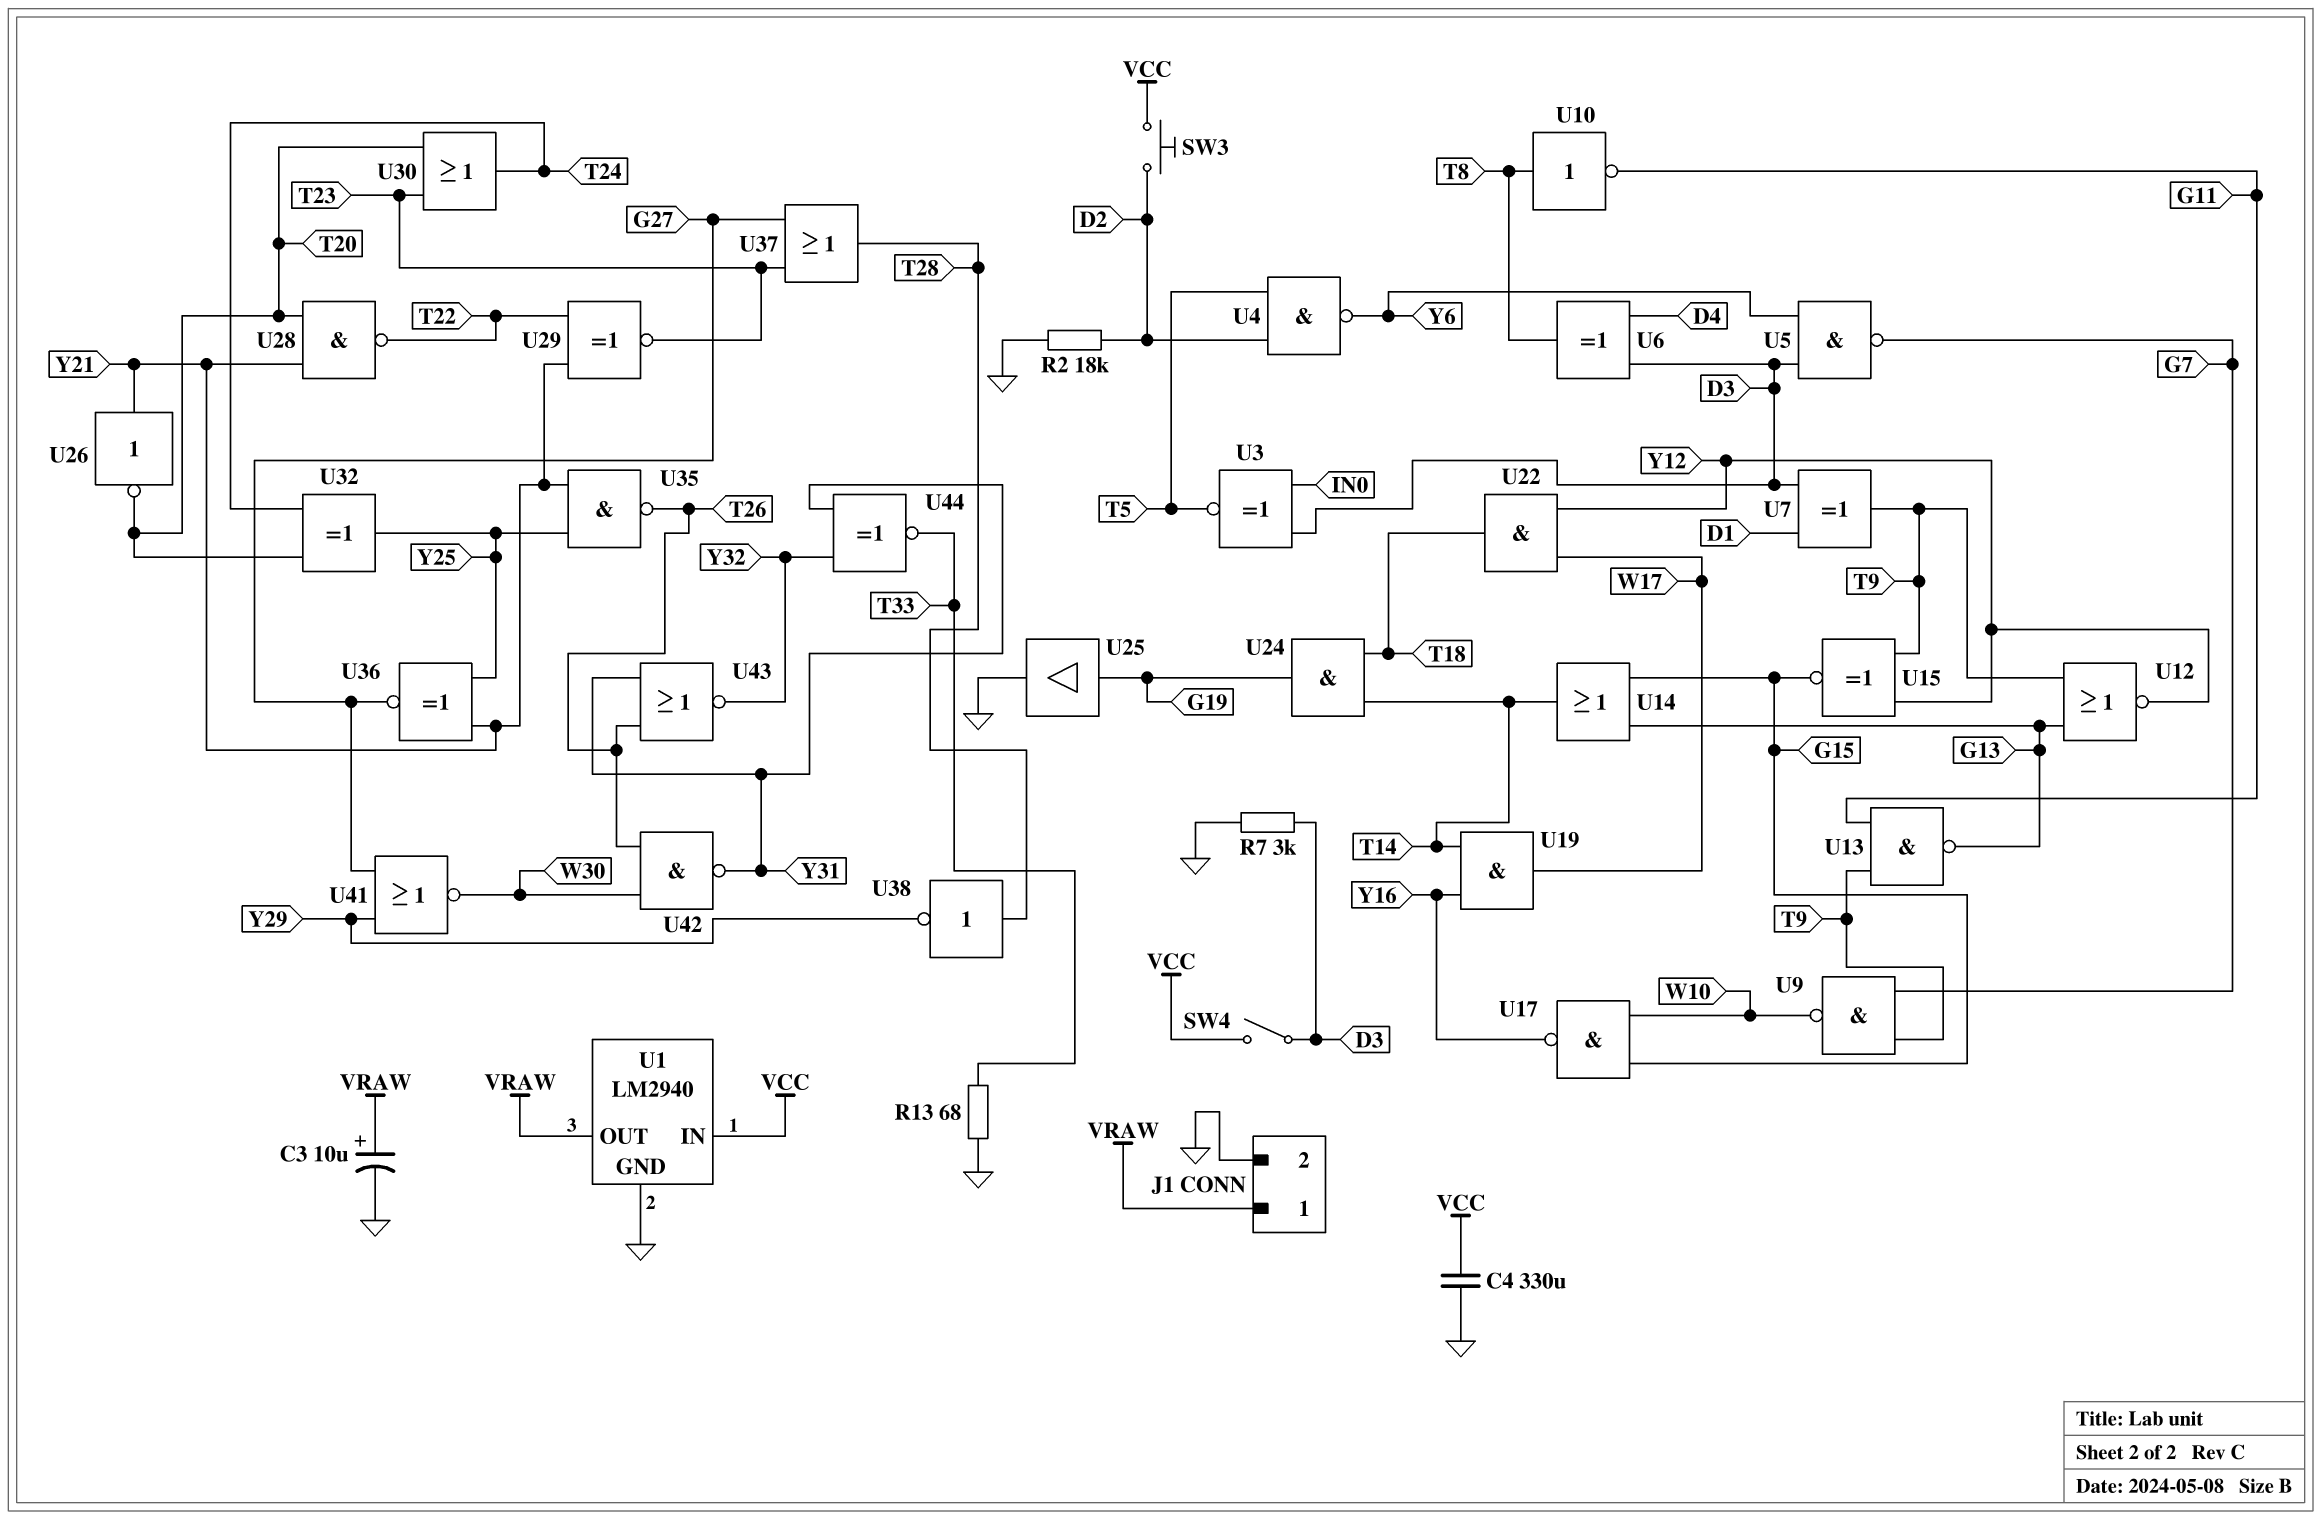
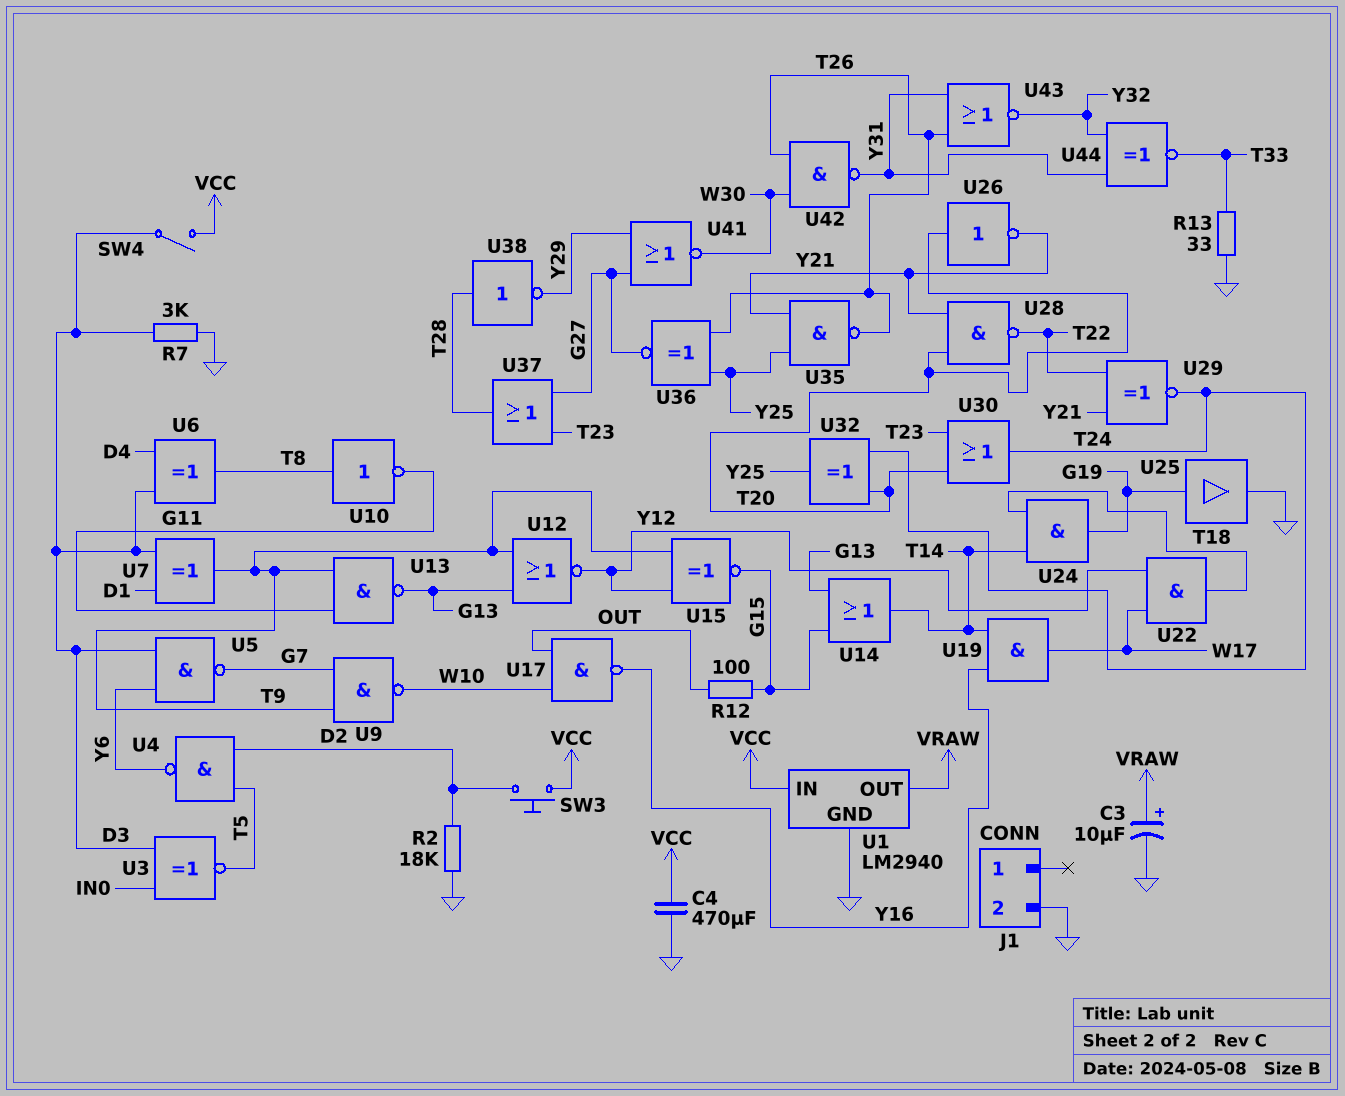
C4: 330uF (GND, VCC) -> 470uF (GND, VCC)
J1 pin 1: VRAW -> none
R12: none -> 100 (G15, OUT)
R13: 68 (GND, T33) -> 33 (GND, T33)
U17: NAND (in G15, in W10, out Y16) -> NAND (in OUT, in W10, out Y16)
U26: NOT (in Y21, out T20) -> NOT (in T20, out Y21)
U29: XNOR (in T22, in Y21, out T23) -> XNOR (in T22, in Y21, out T24)
U36: XNOR (in Y21, in Y25, out G27) -> XNOR (in T26, in Y25, out G27)

